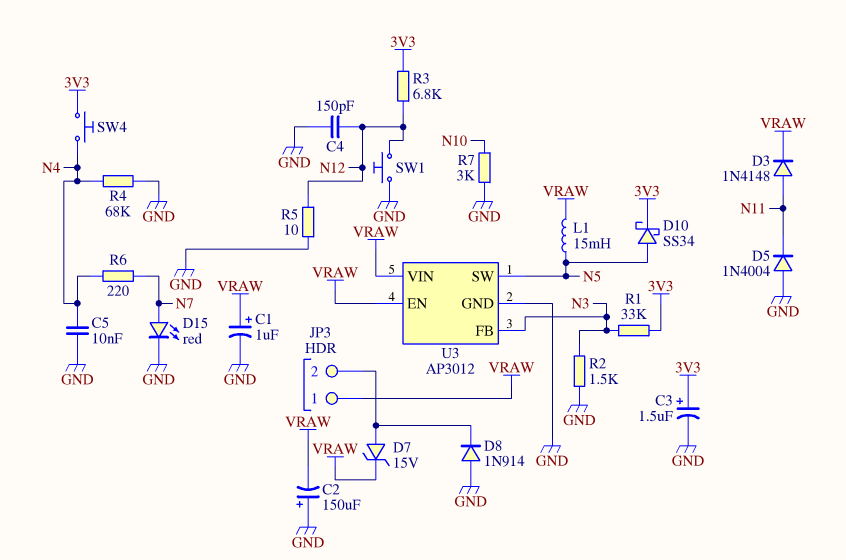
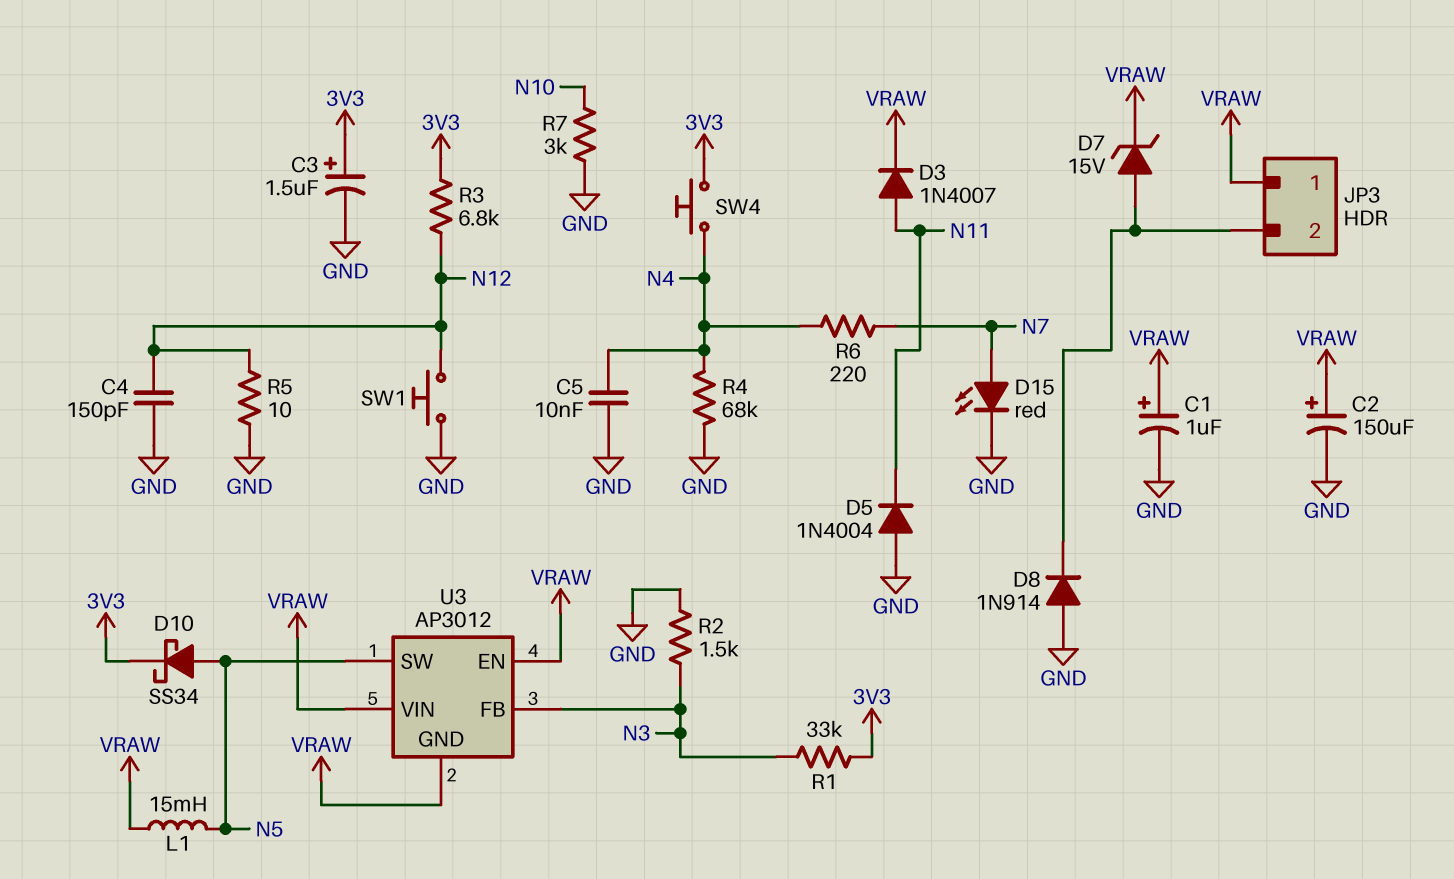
C2: 150uF (plus GND, minus VRAW) -> 150uF (plus VRAW, minus GND)
D3: diode 1N4148 (A N11, K VRAW) -> diode 1N4007 (A N11, K VRAW)
U3 pin GND: GND -> VRAW

